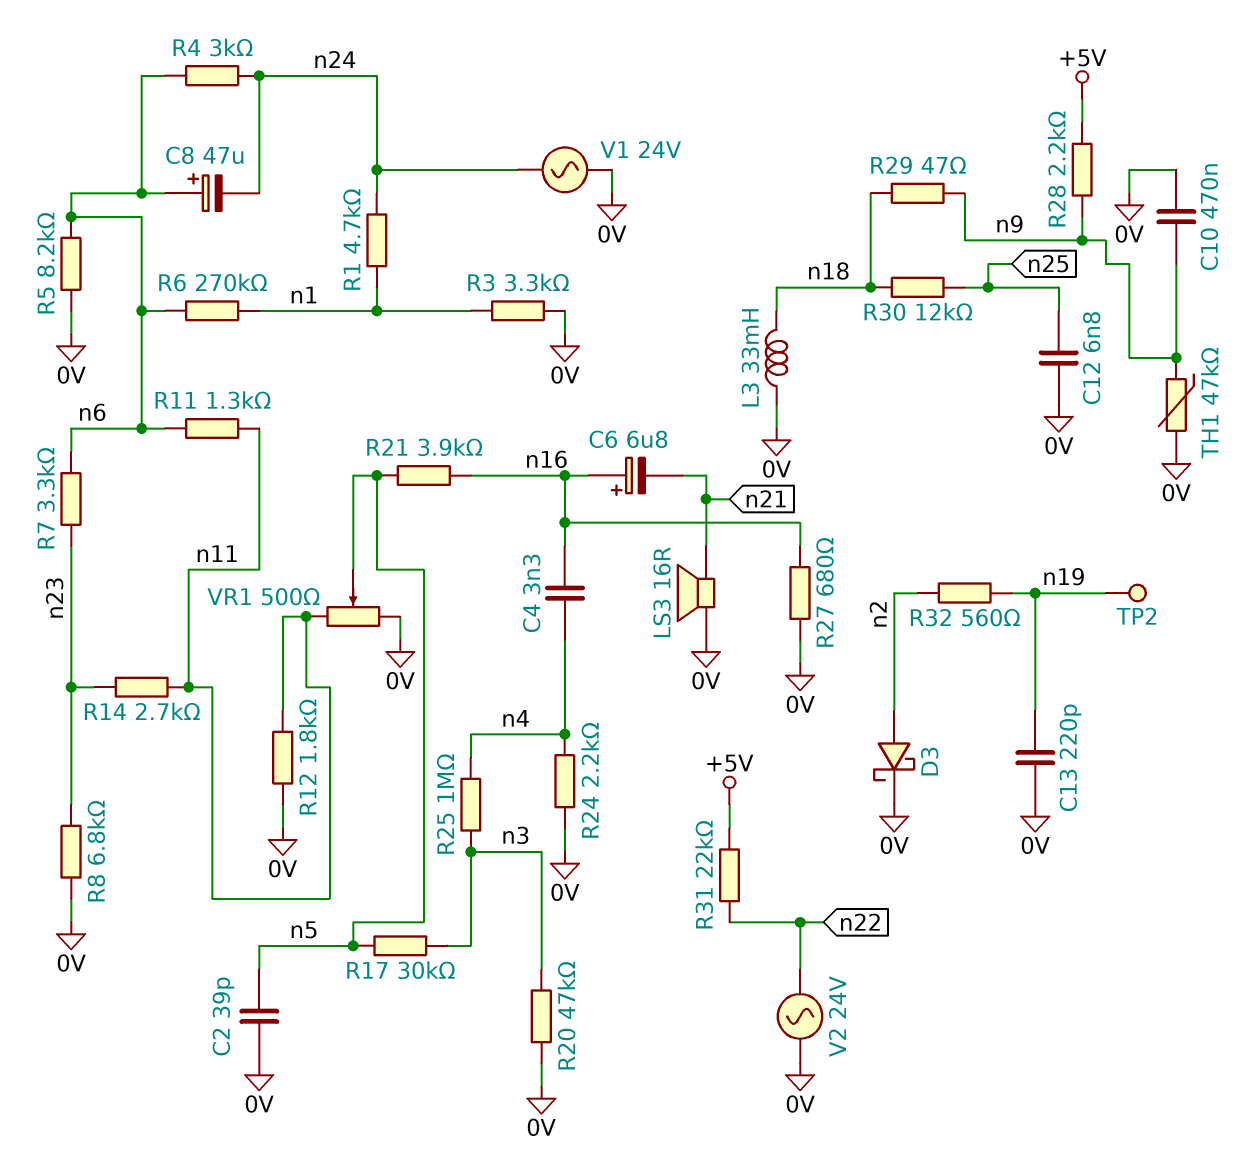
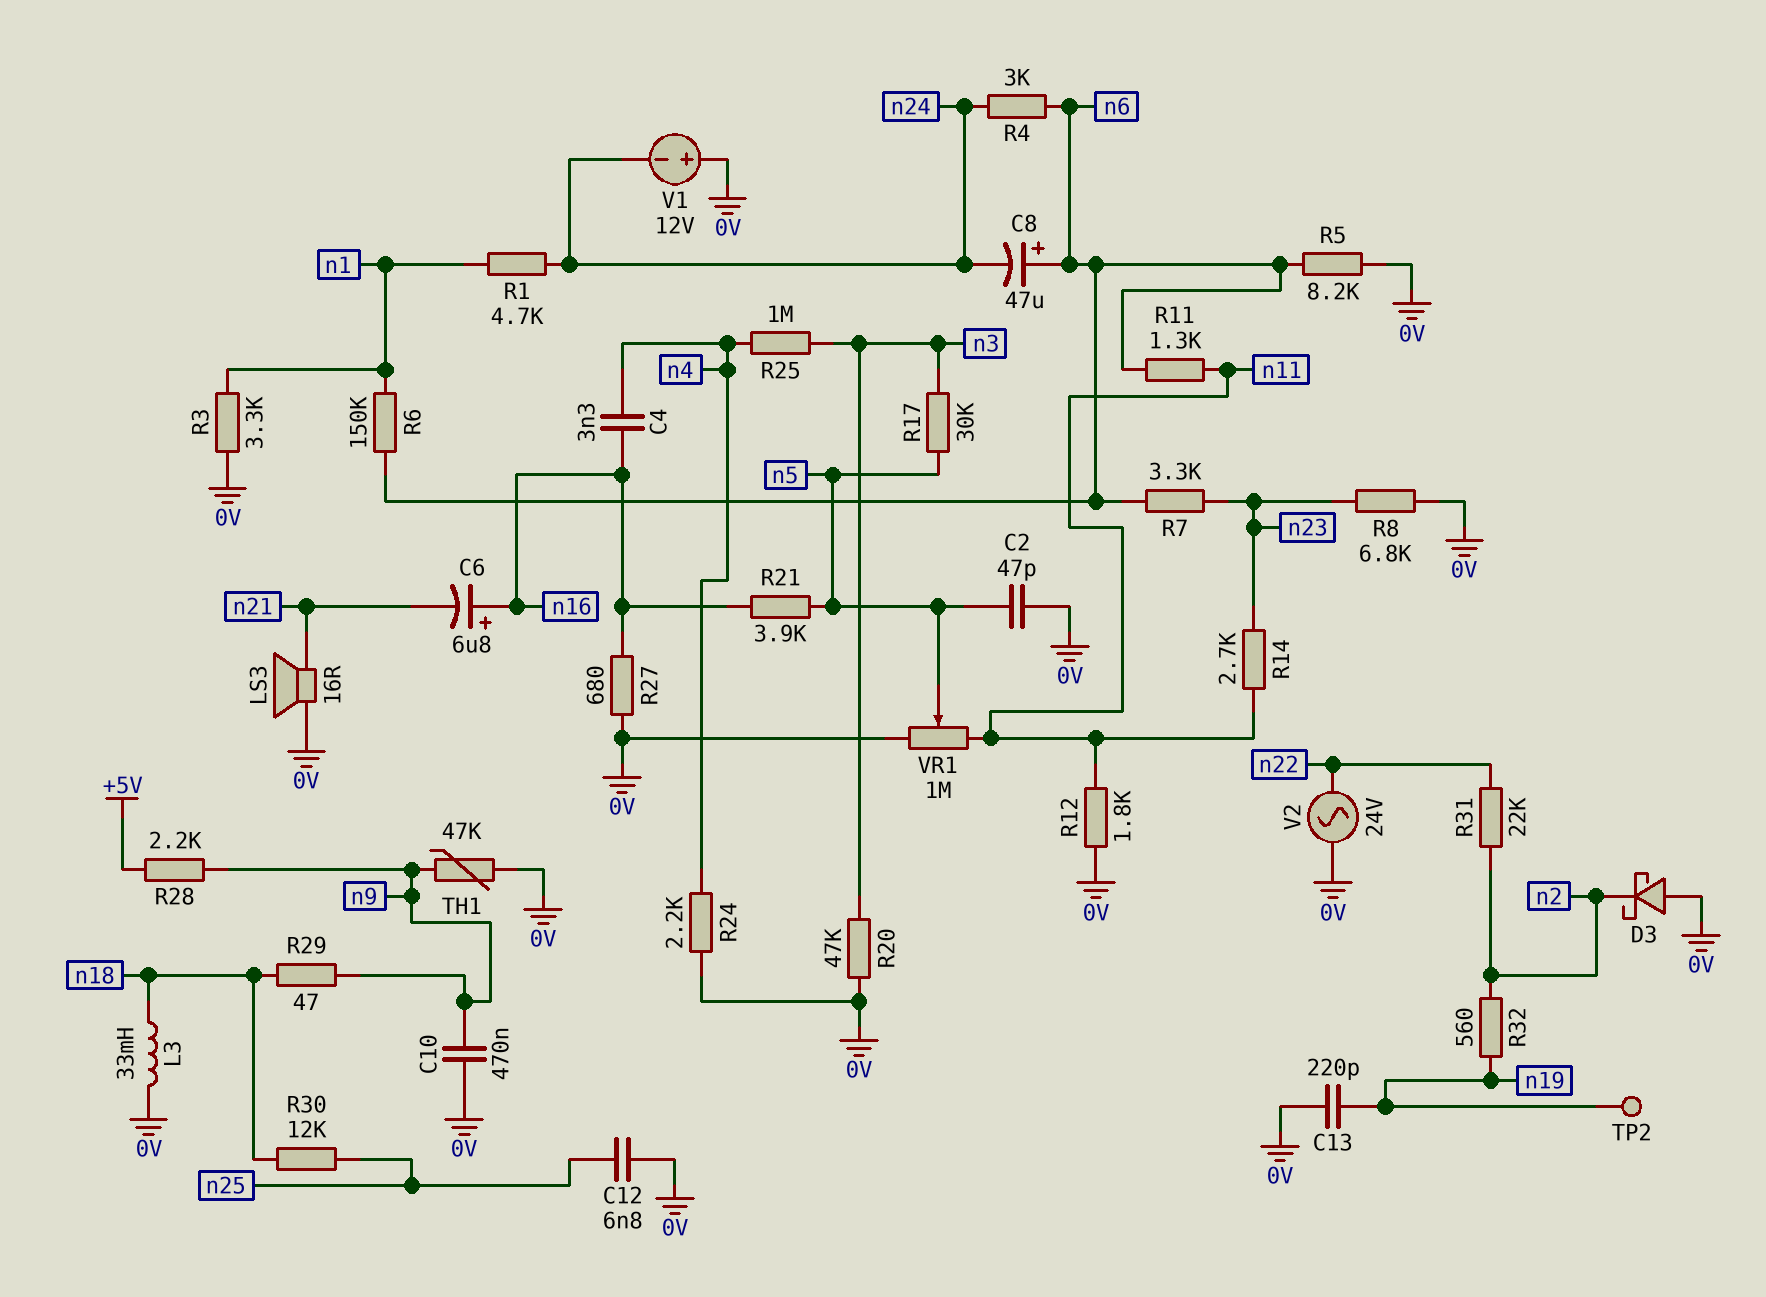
C2: 39pF (0V, n5) -> 47pF (0V, n5)
D3: schottky (A n2, K 0V) -> schottky (A 0V, K n2)
R6: 270k (n1, n6) -> 150k (n1, n6)
R31: 22k (+5V, n22) -> 22k (n2, n22)
V1: AC 24V (0V, n24) -> 12V (plus 0V, minus n24)
VR1: 500 (0V, n11, wiper n5) -> 1M (0V, n11, wiper n5)

